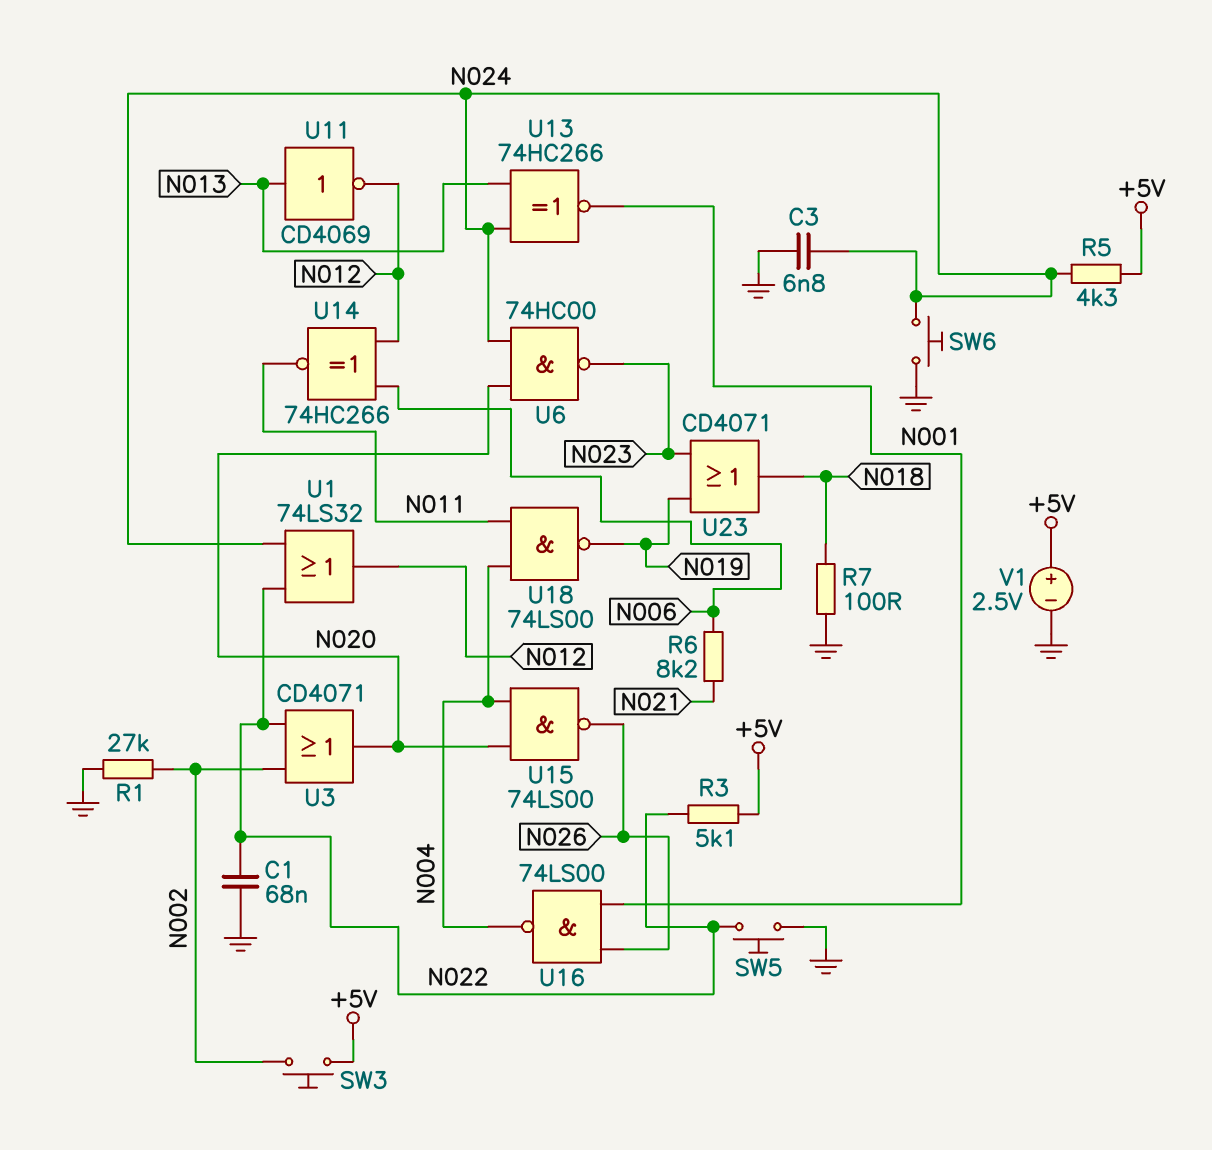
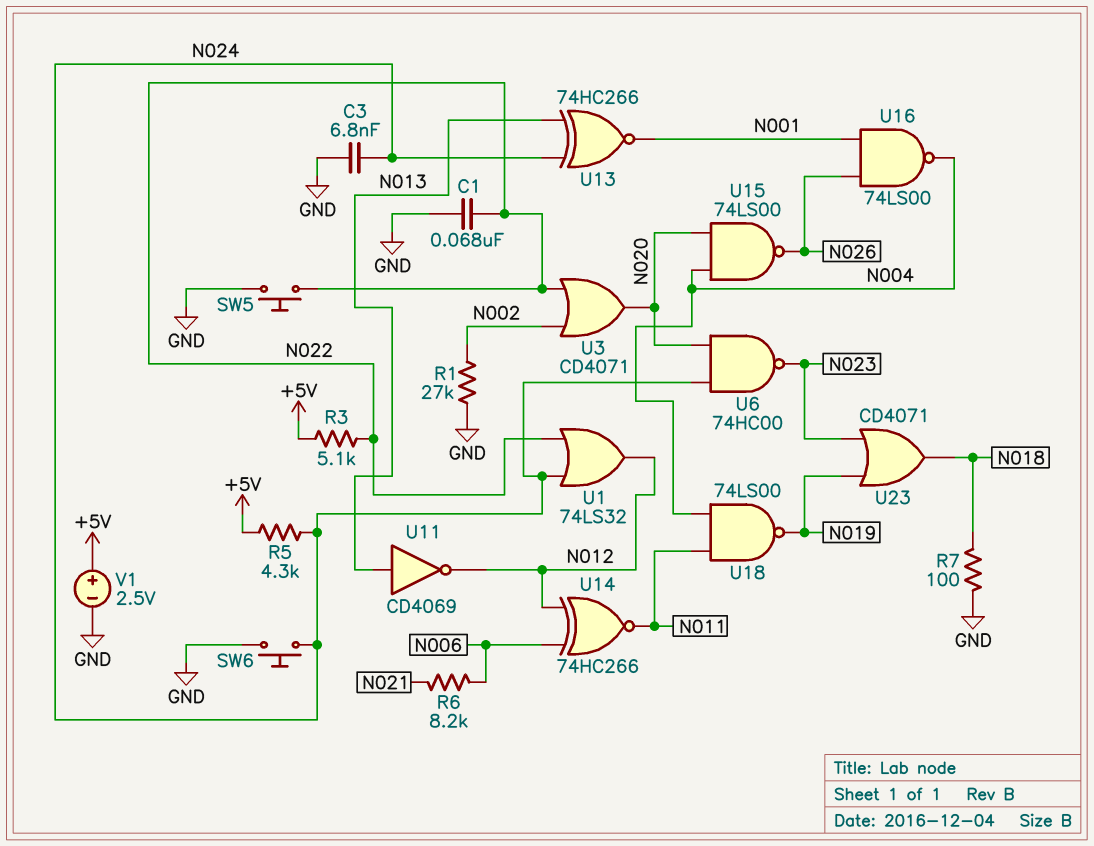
SW3: button (+5V, N002) -> none

